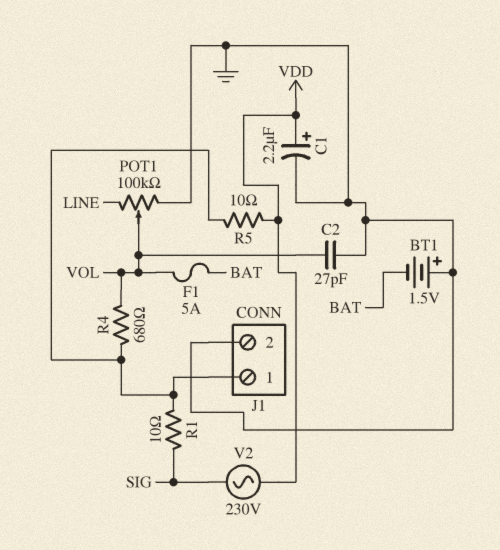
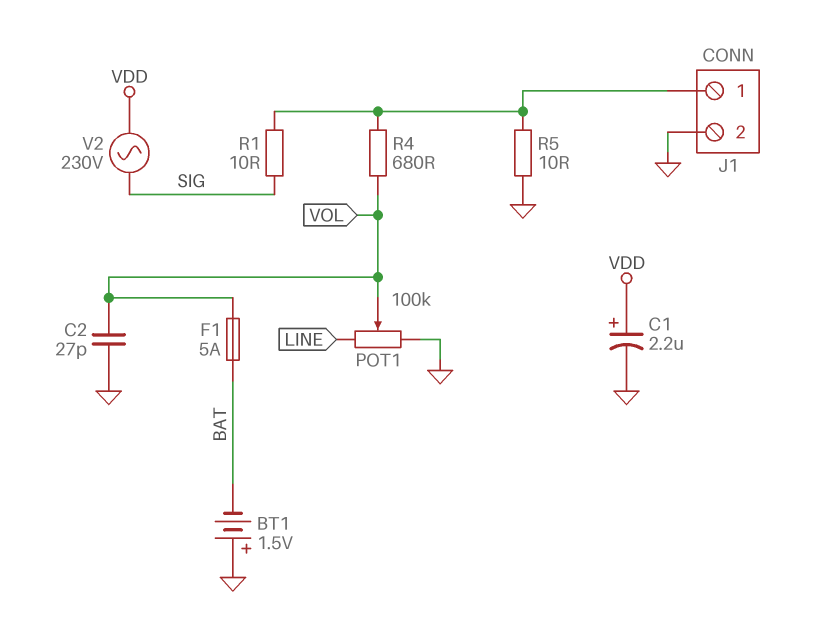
R5: 10 (J1/1, VDD) -> 10 (GND, J1/1)

